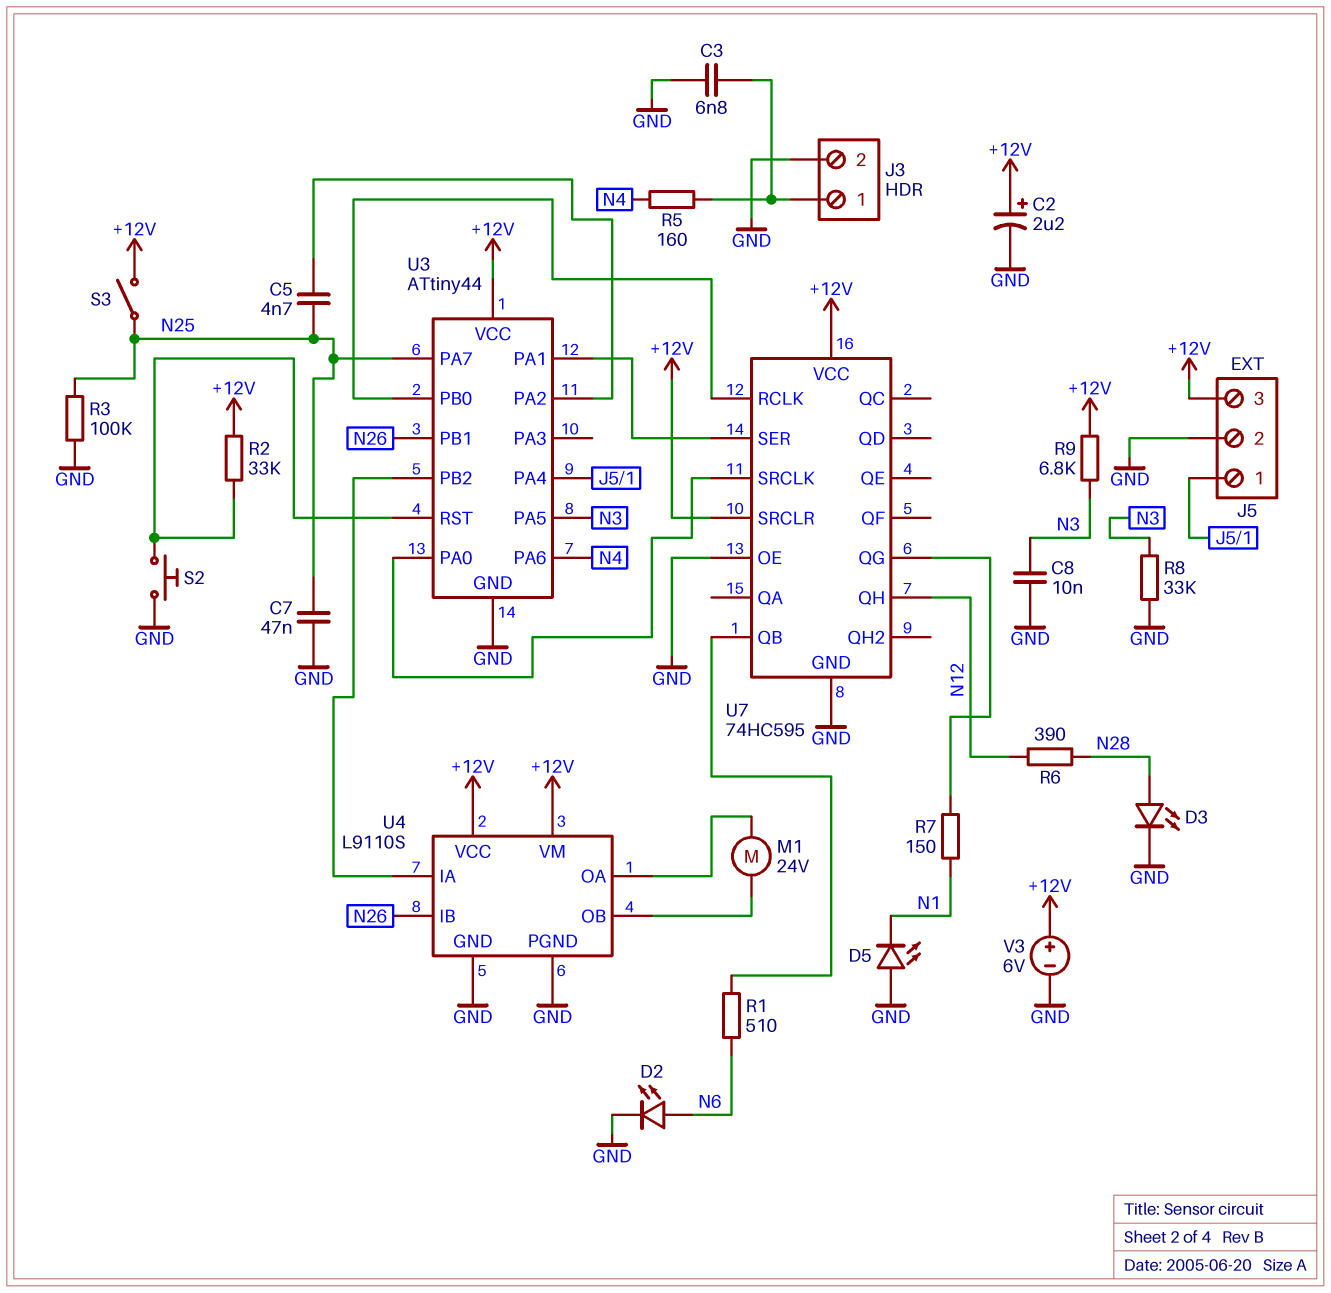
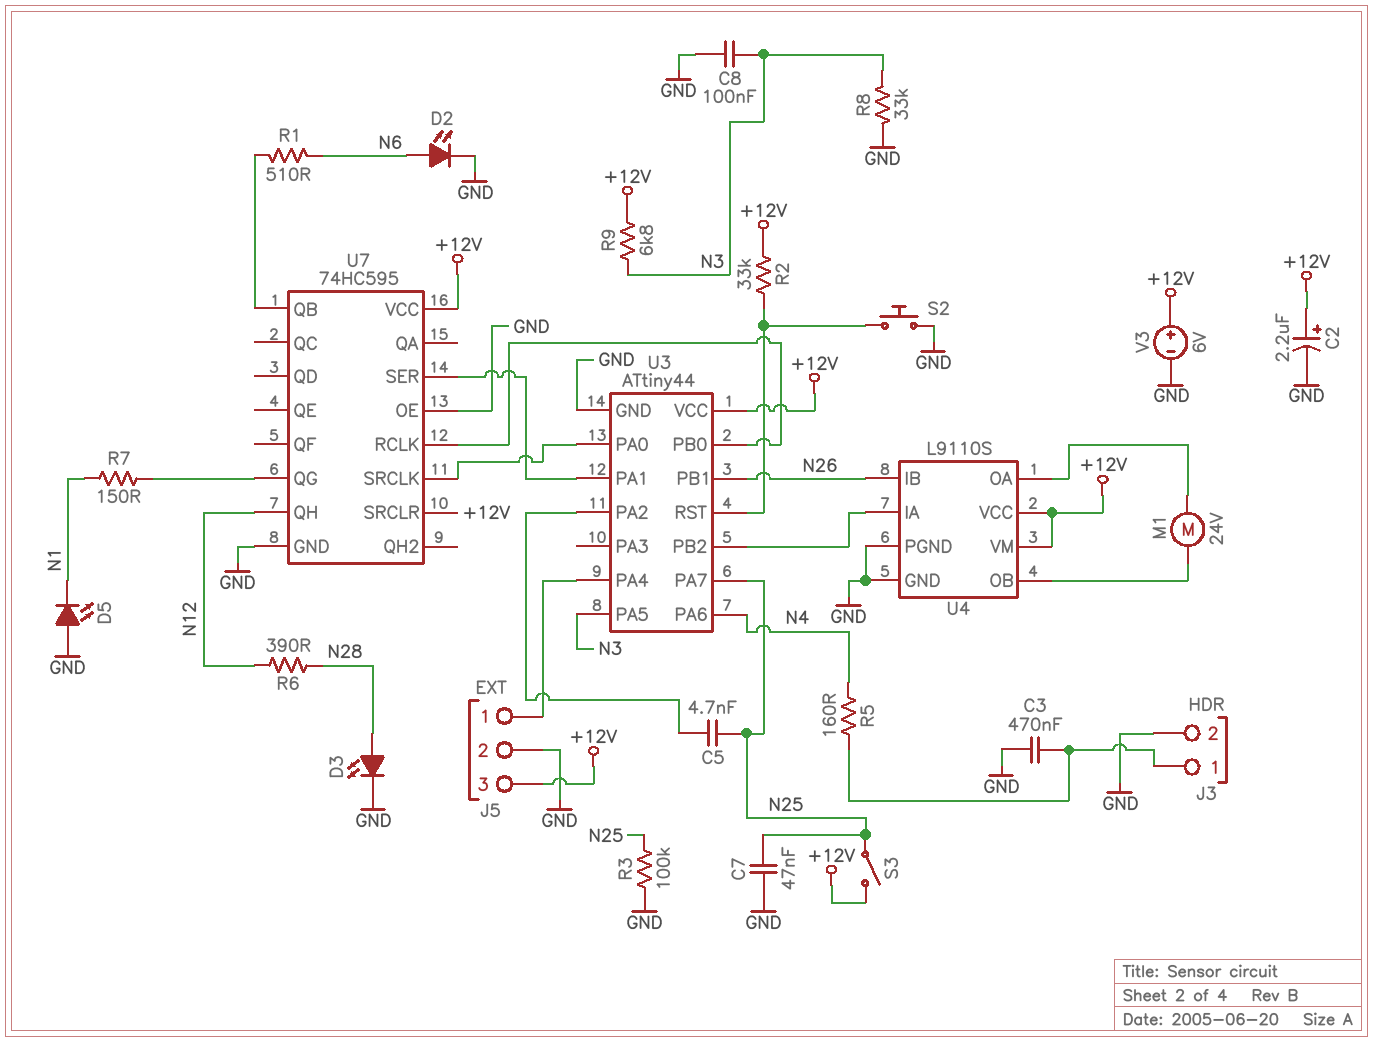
C3: 6.8nF (GND, J3/1) -> 470nF (GND, J3/1)
C8: 10nF (GND, N3) -> 100nF (GND, N3)

